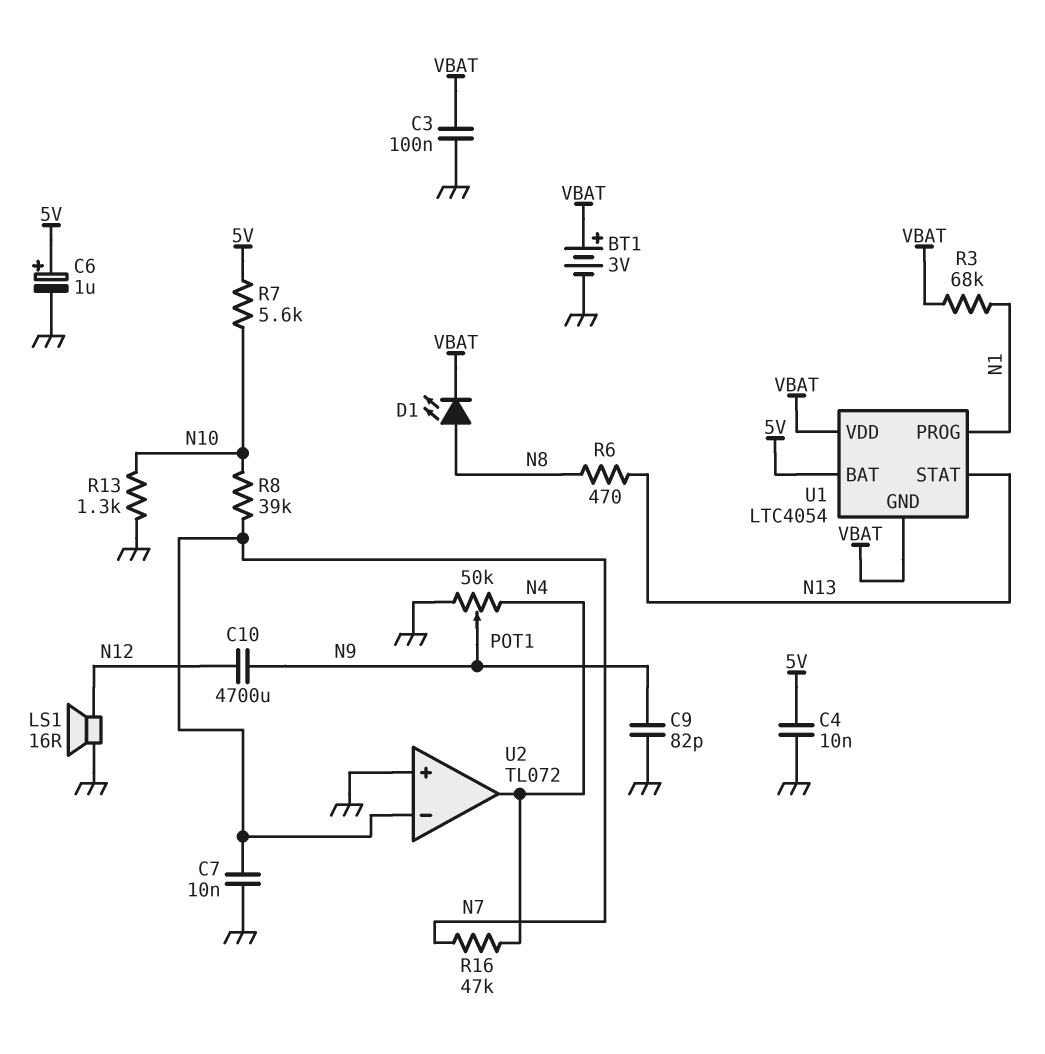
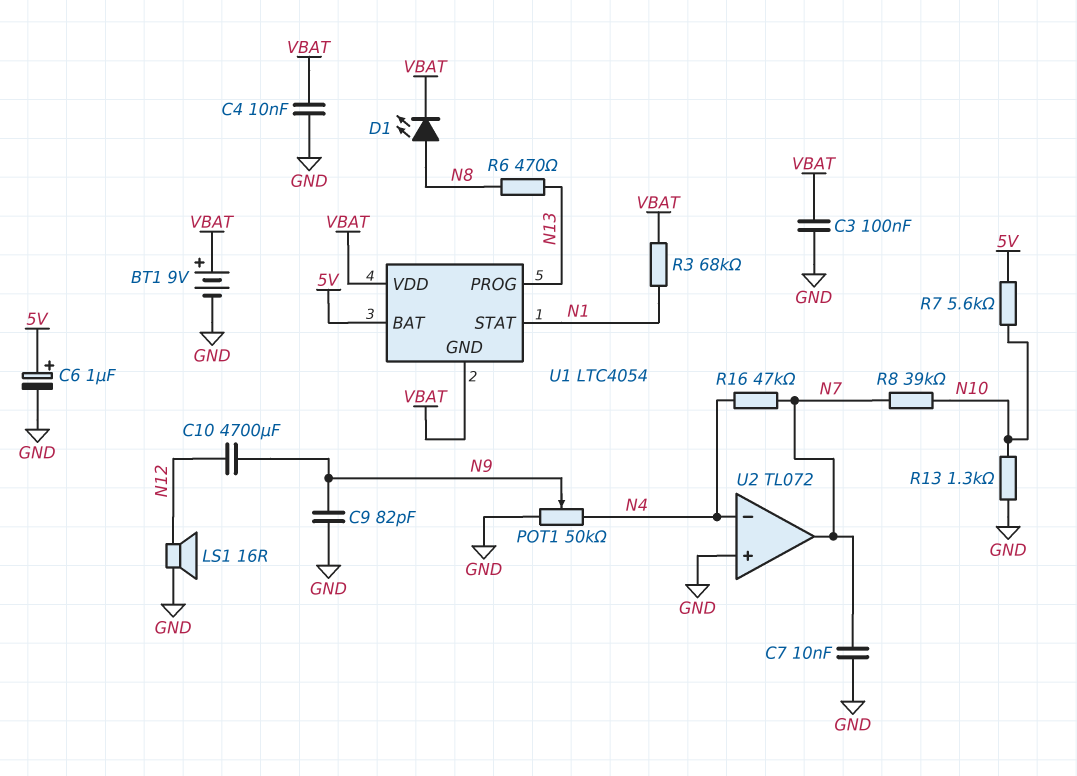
BT1: 3V (plus VBAT, minus GND) -> 9V (plus VBAT, minus GND)
C4: 10nF (5V, GND) -> 10nF (GND, VBAT)
U1 pin PROG: N1 -> N13
U1 pin STAT: N13 -> N1
U2 pin in-: N7 -> N4
U2 pin out: N4 -> N7

